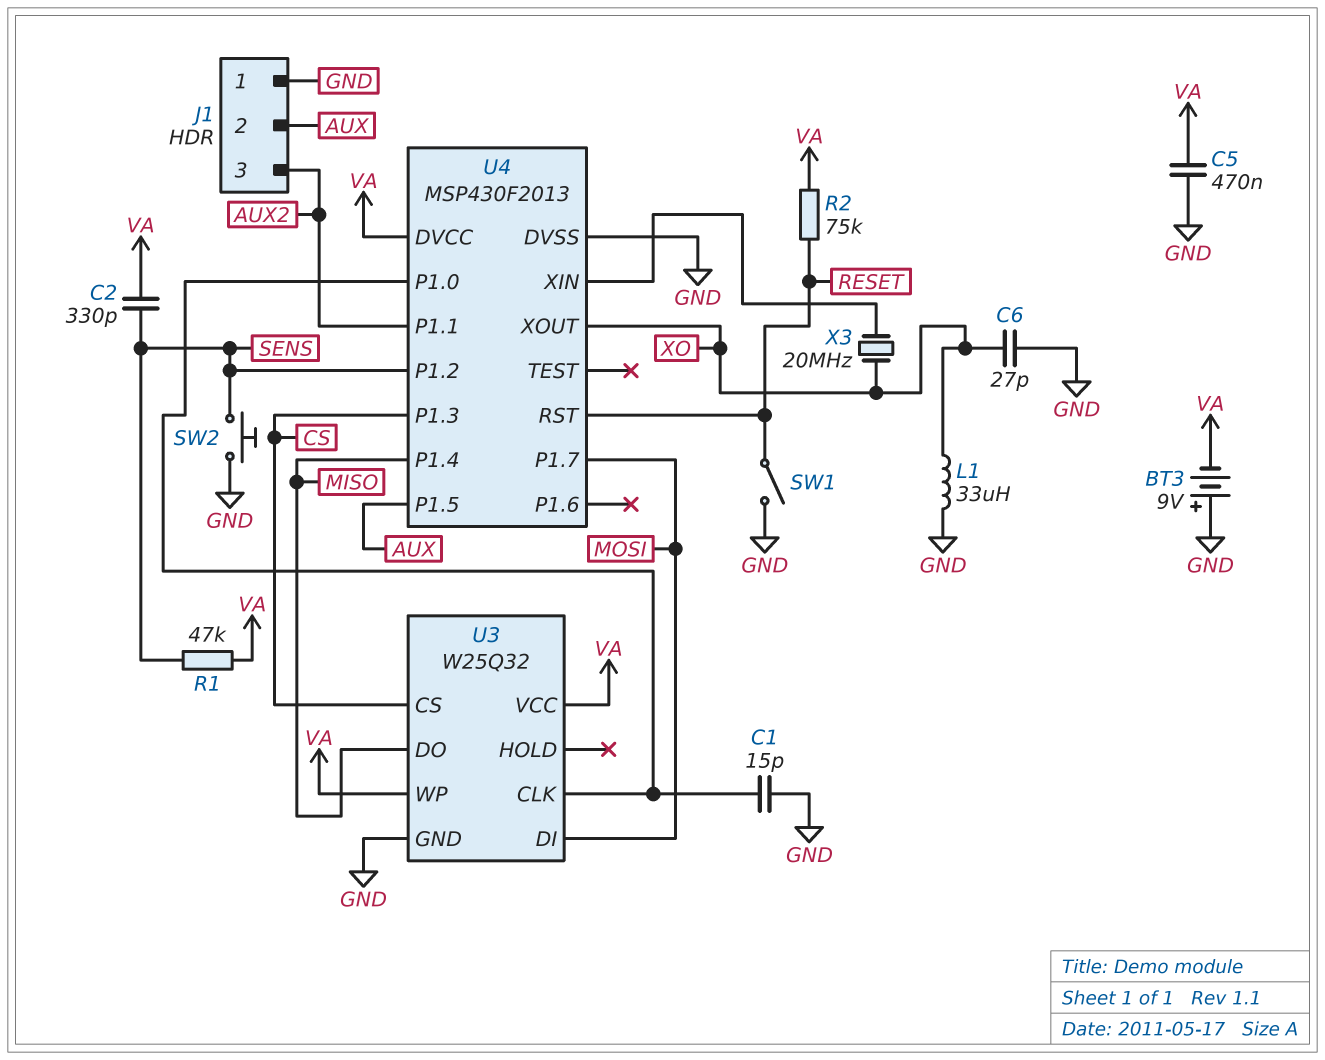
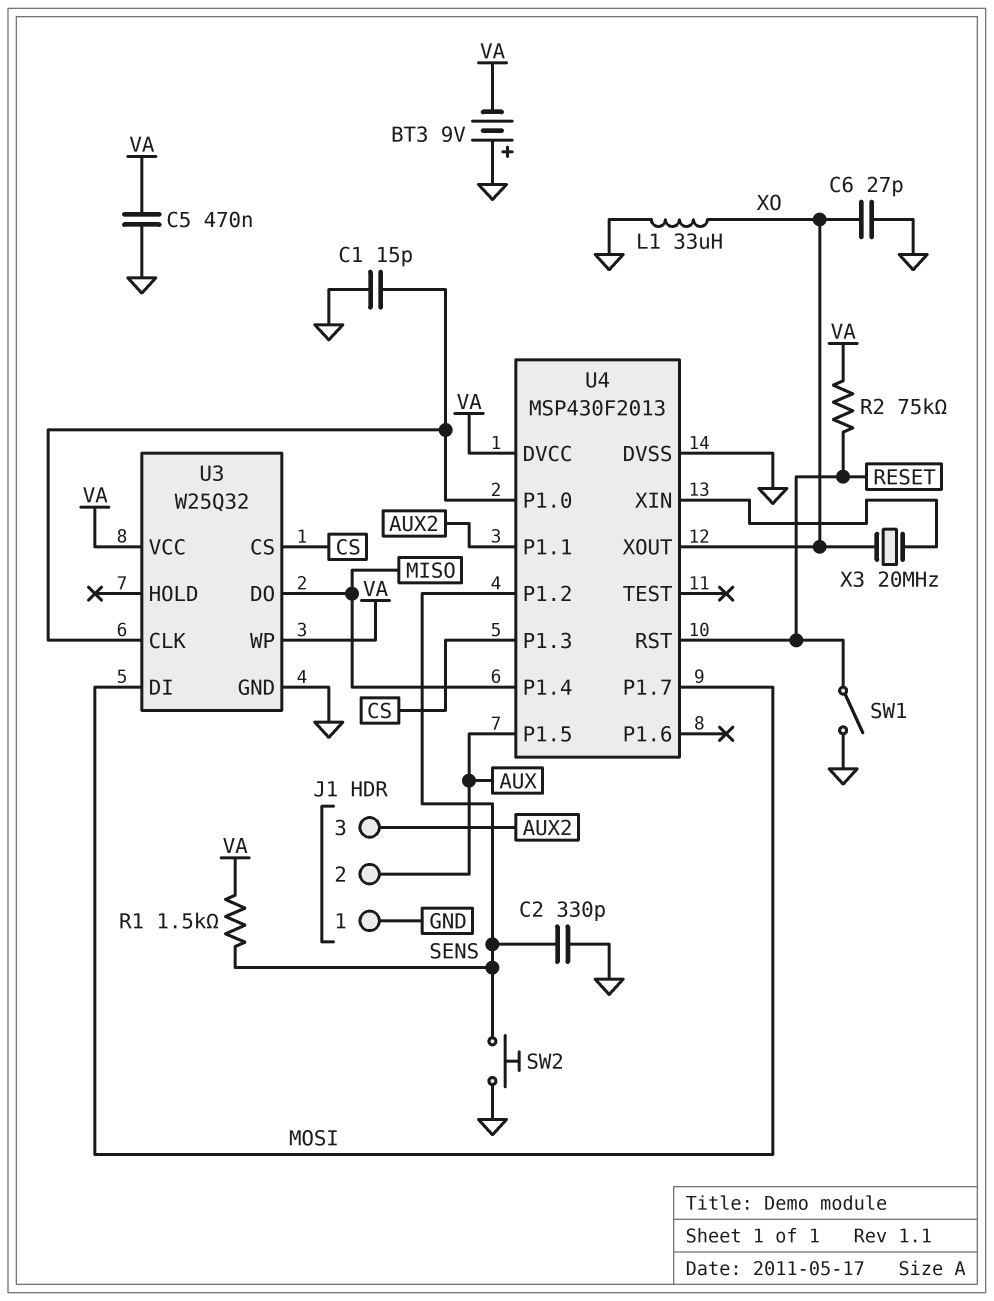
C2: 330pF (SENS, VA) -> 330pF (GND, SENS)
R1: 47k (SENS, VA) -> 1.5k (SENS, VA)

